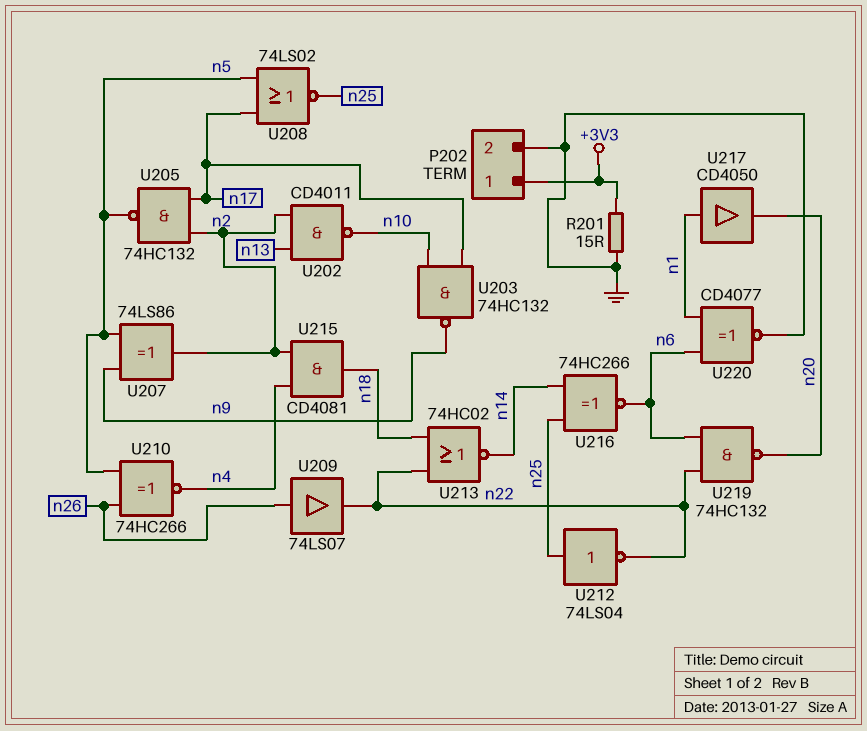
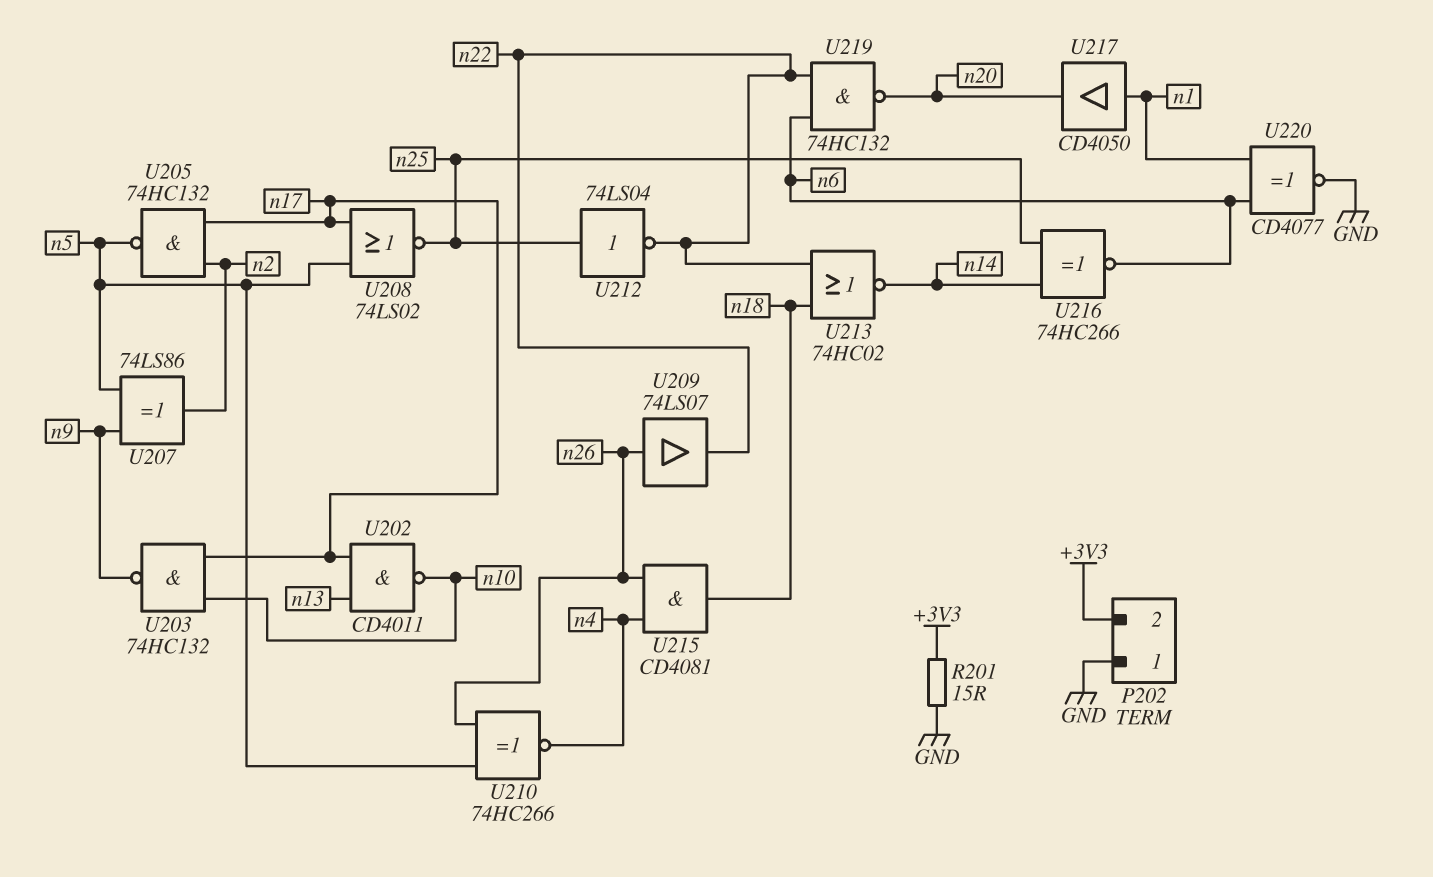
P202 pin 1: +3V3 -> GND
P202 pin 2: GND -> +3V3
U202: NAND CD4011 (in n2, in n13, out n10) -> NAND CD4011 (in n13, in n17, out n10)
U215: AND CD4081 (in n2, in n4, out n18) -> AND CD4081 (in n4, in n26, out n18)

